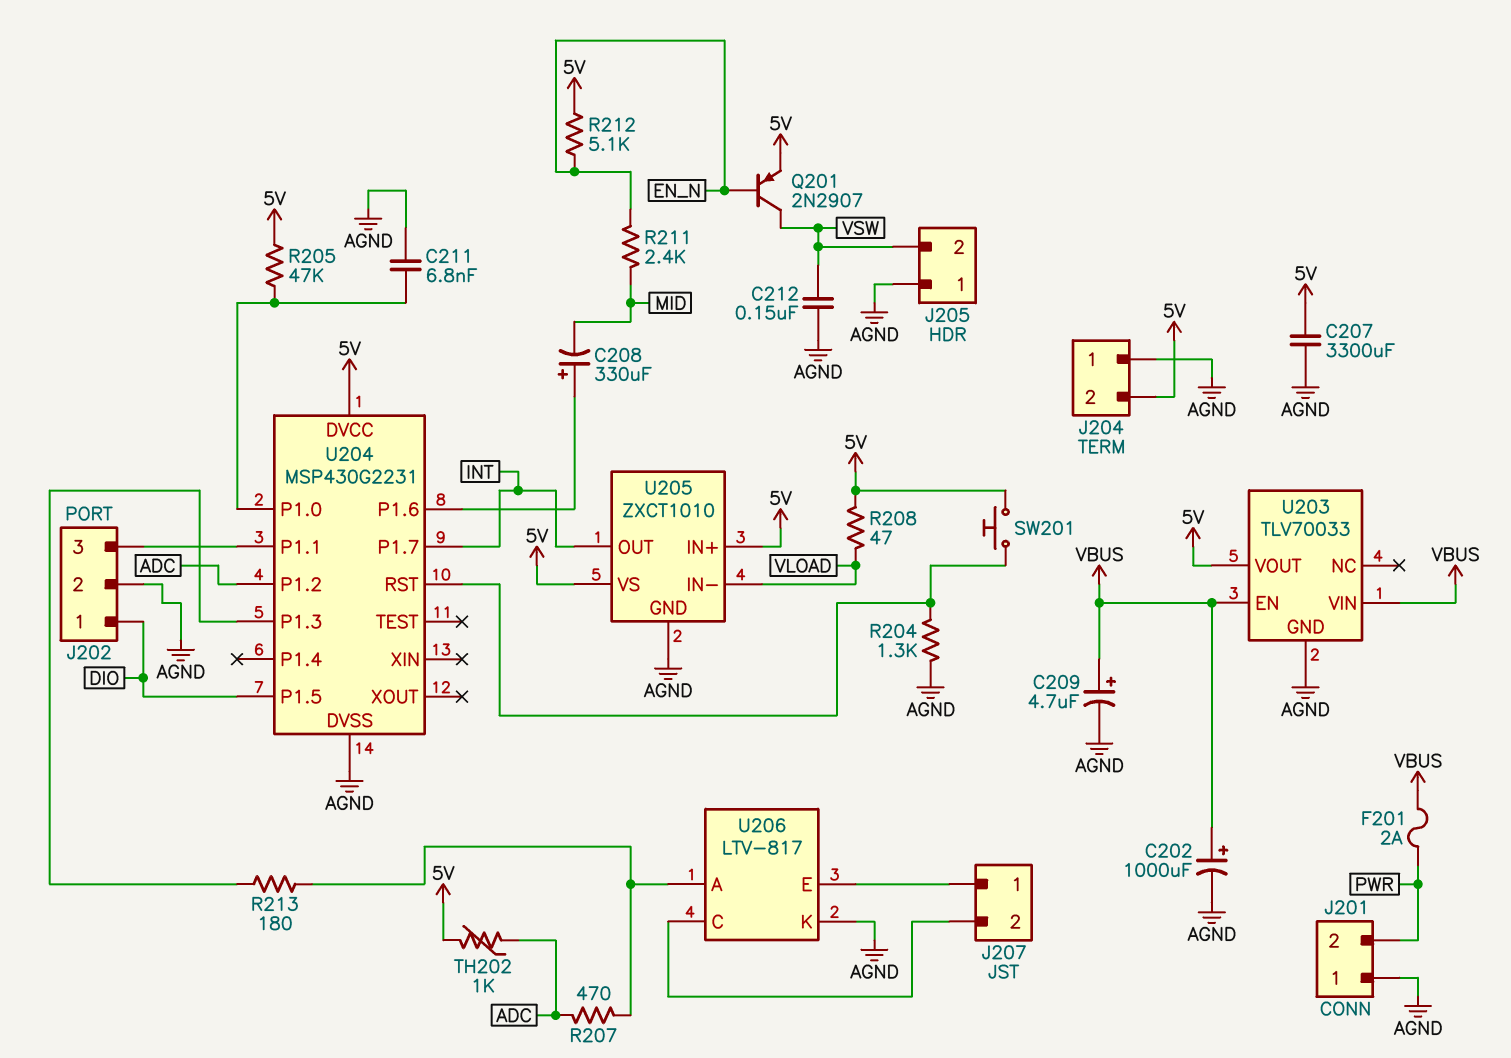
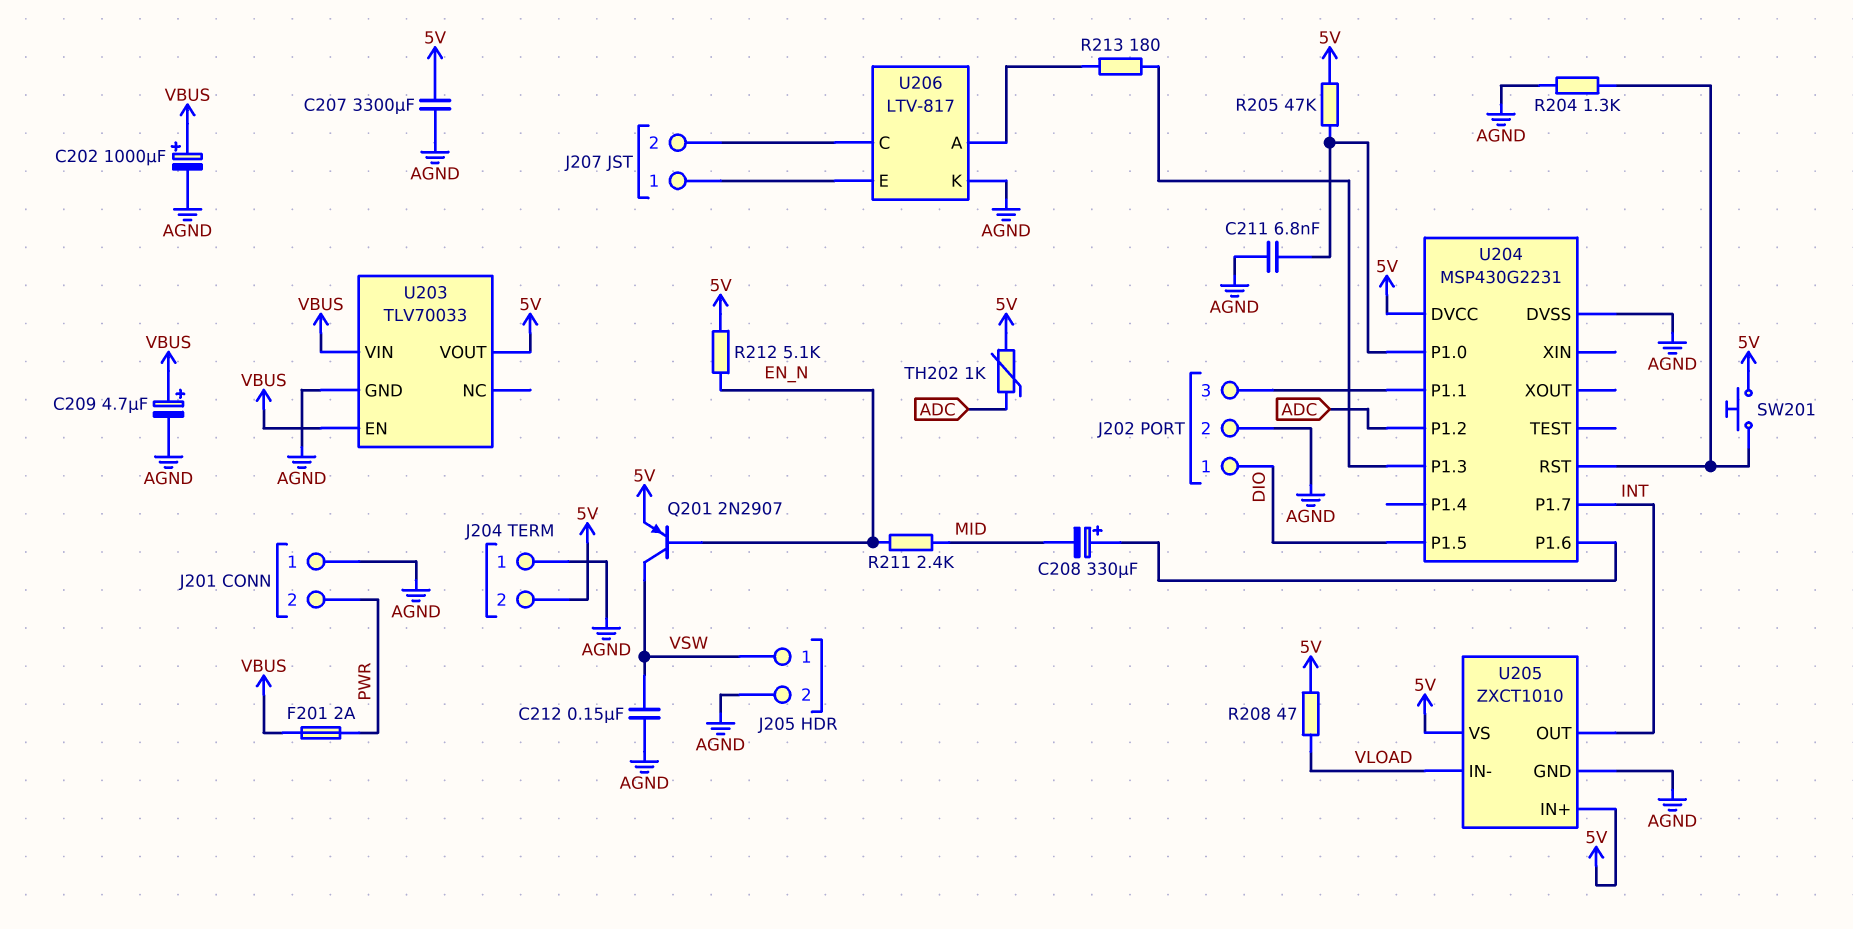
J205 pin 1: AGND -> VSW
J205 pin 2: VSW -> AGND
R207: 470 (ADC, U206/A) -> none

